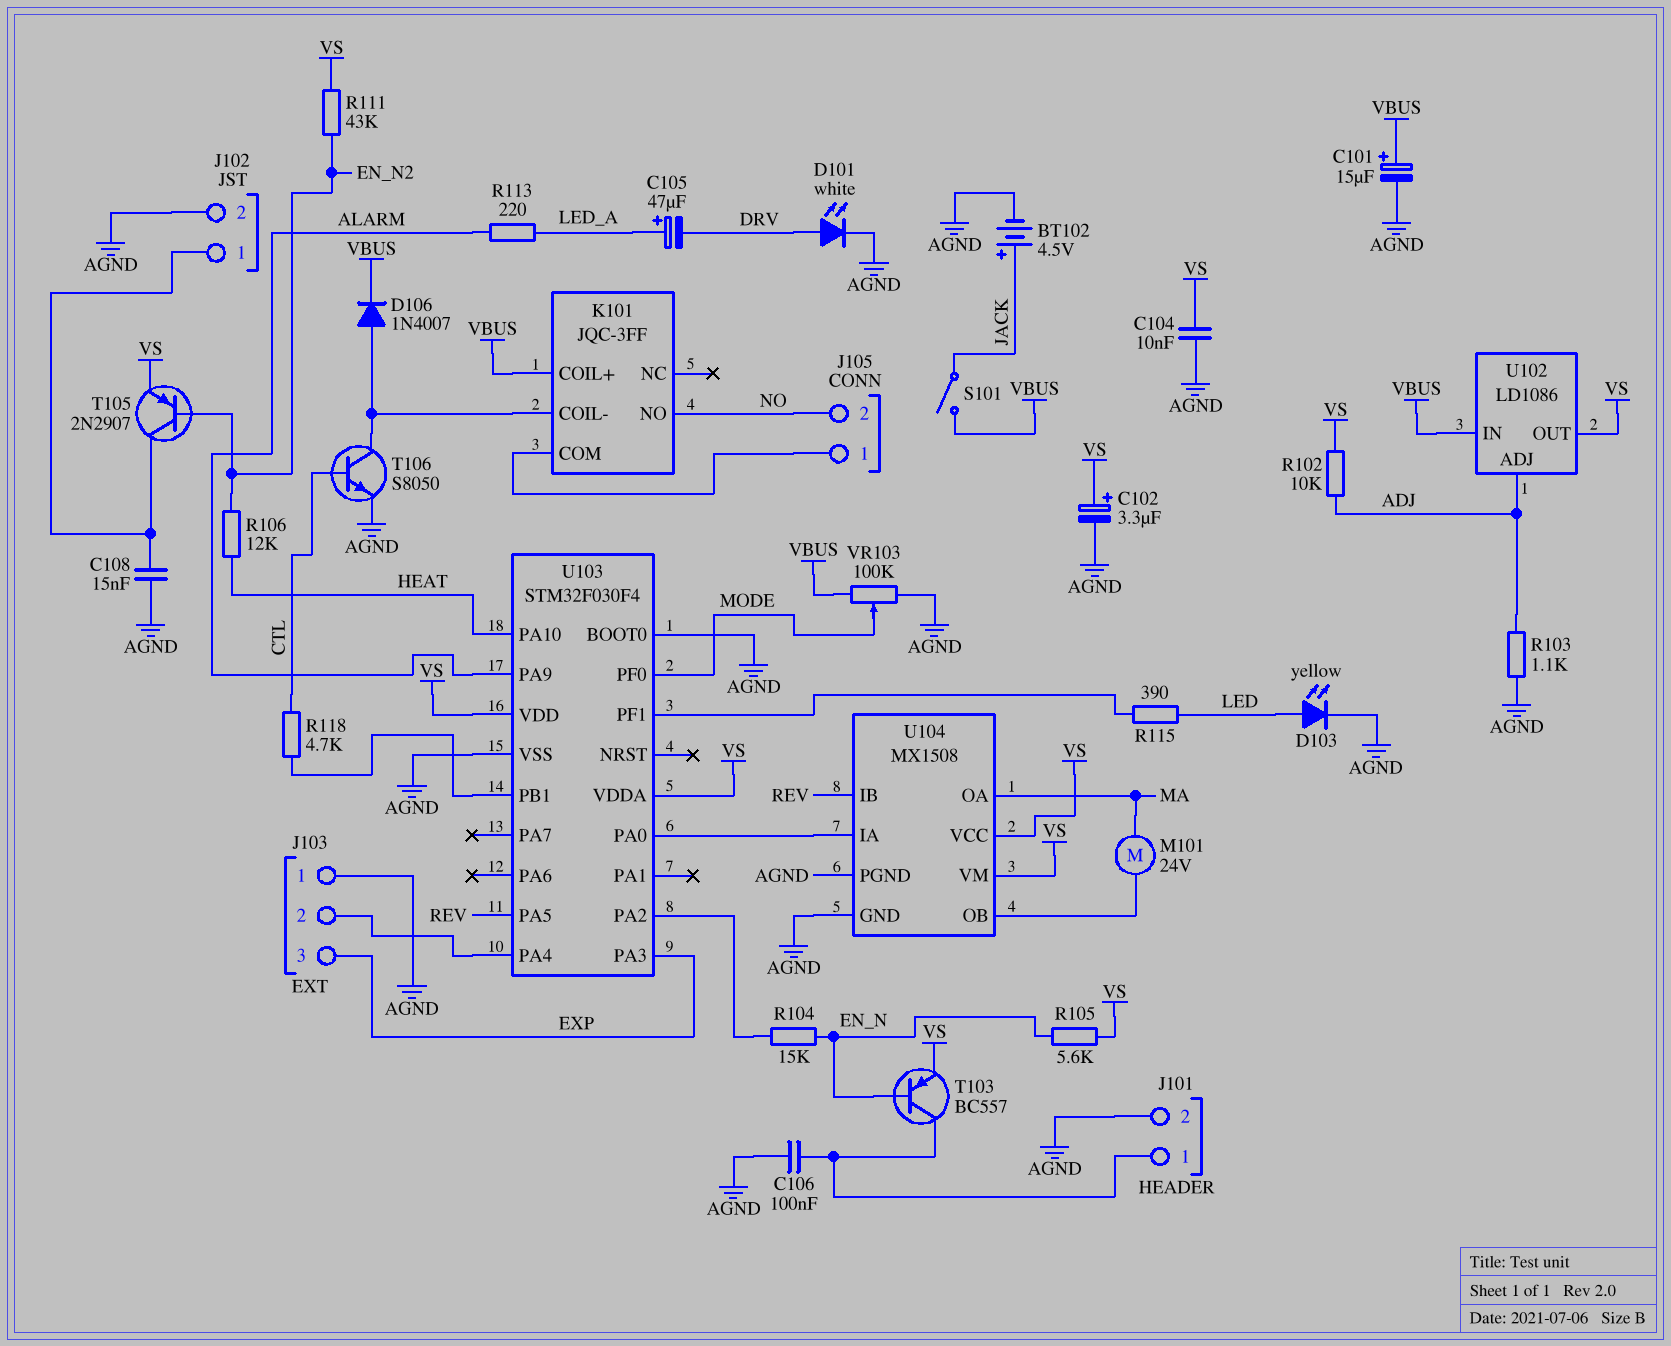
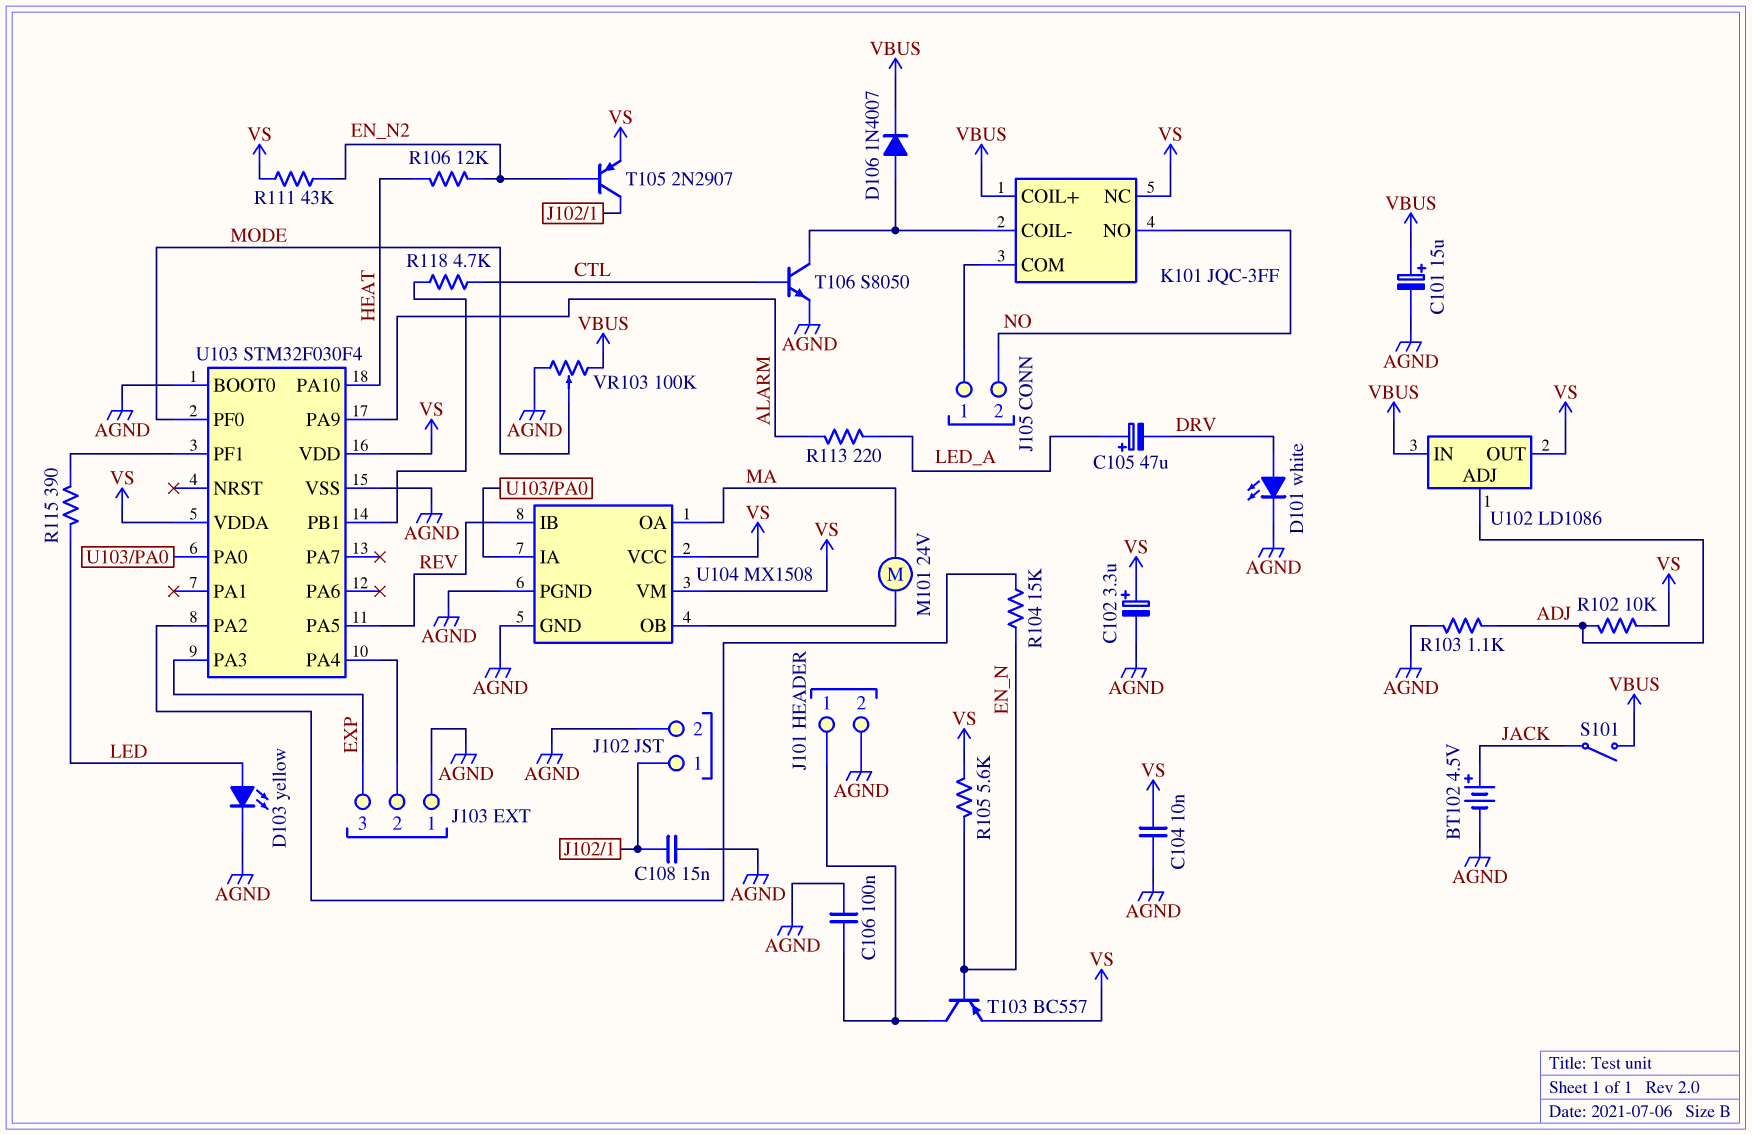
K101 pin NC: none -> VS

